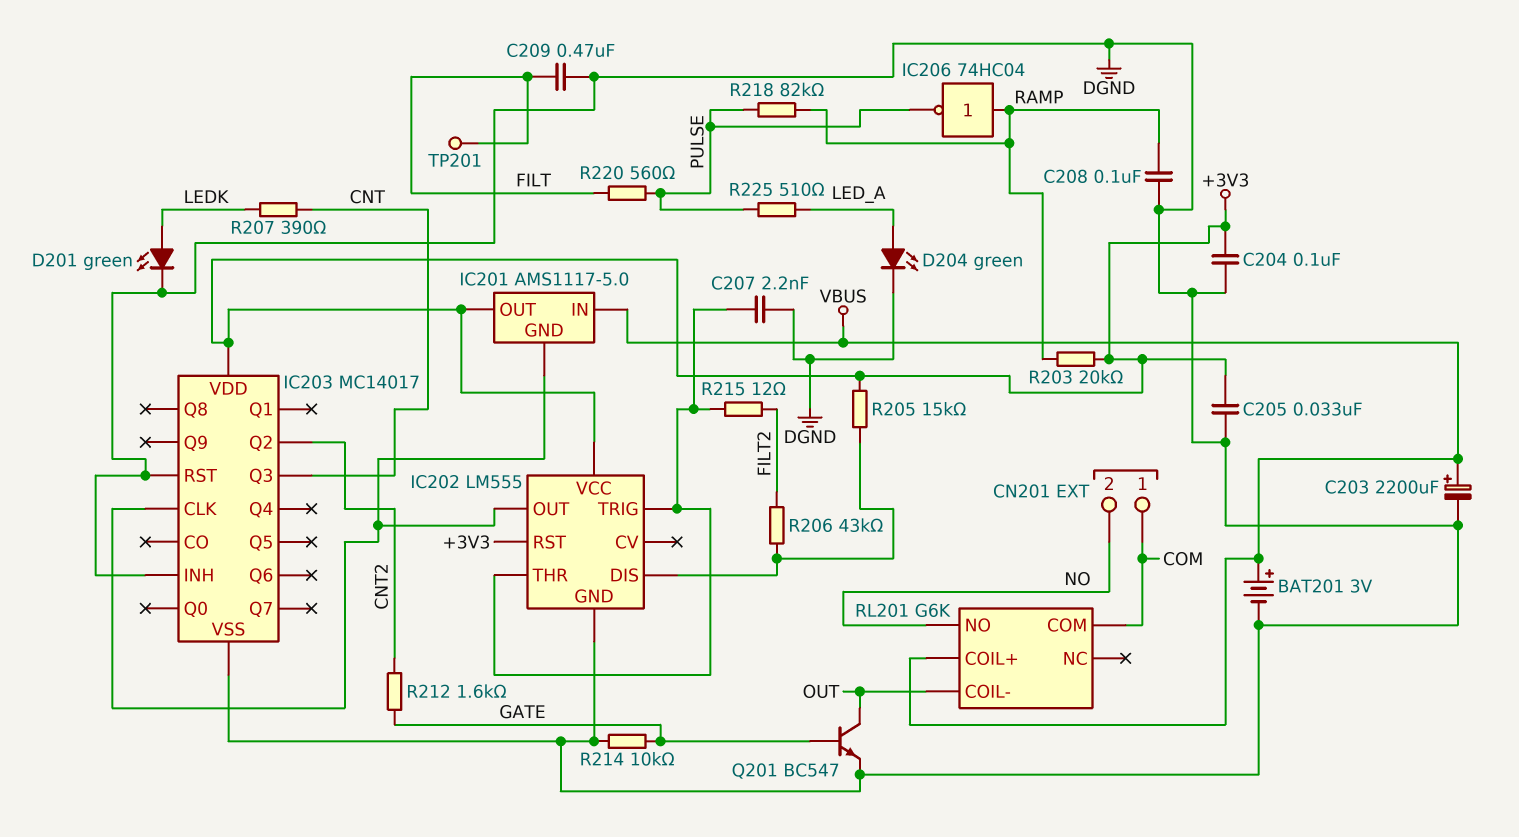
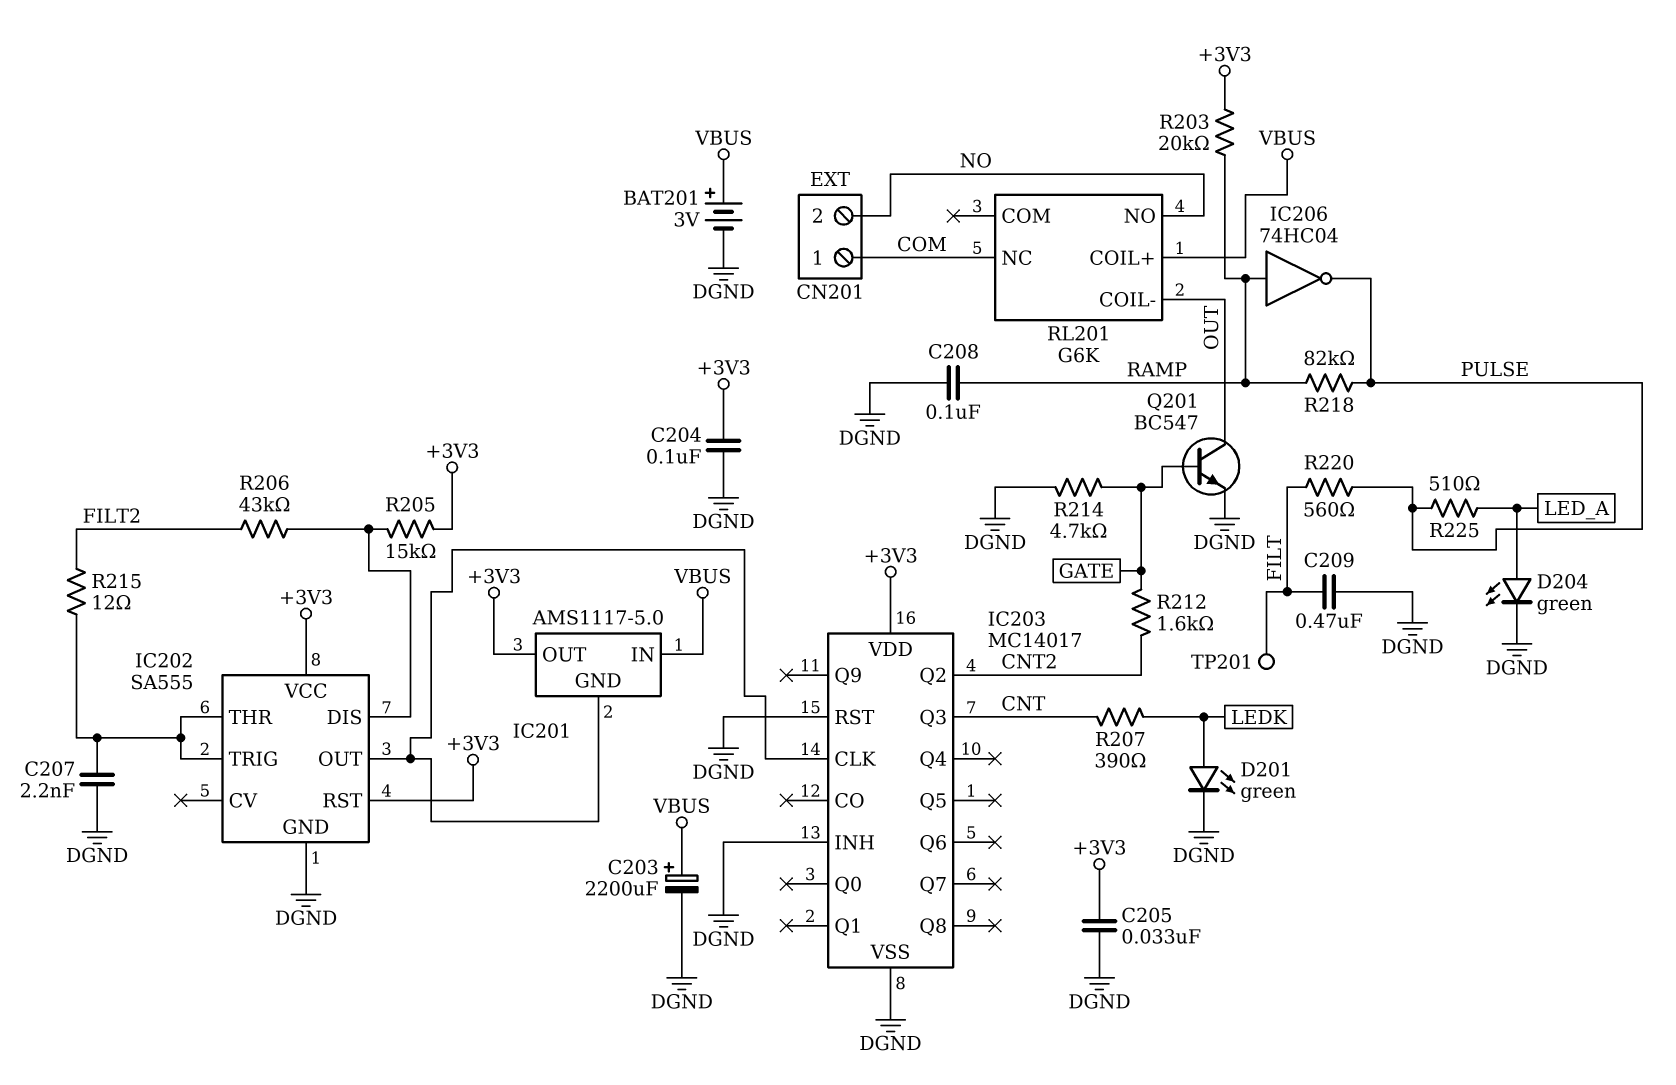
IC202: LM555 -> SA555
R214: 10k (DGND, GATE) -> 4.7k (DGND, GATE)
RL201 pin COM: COM -> none
RL201 pin NC: none -> COM

